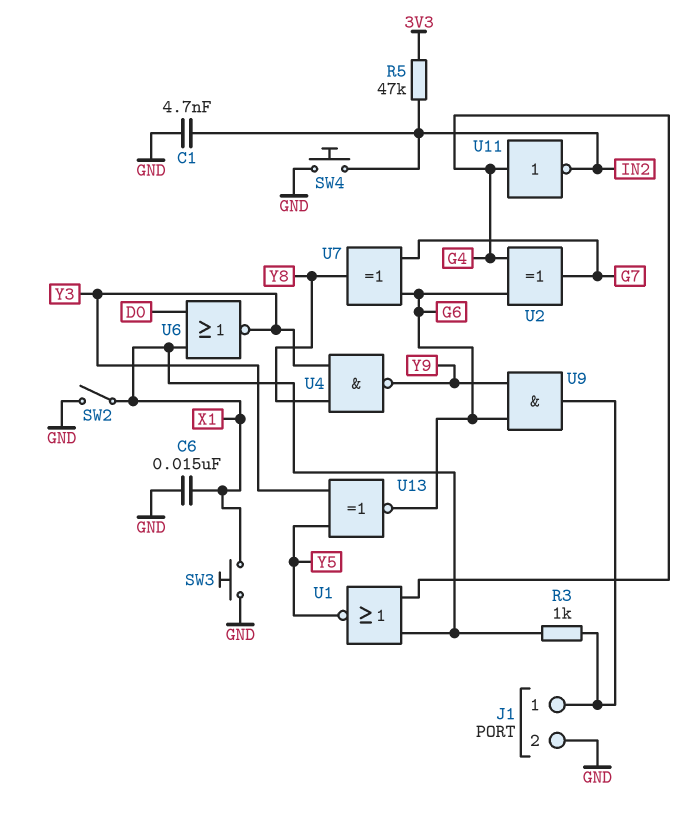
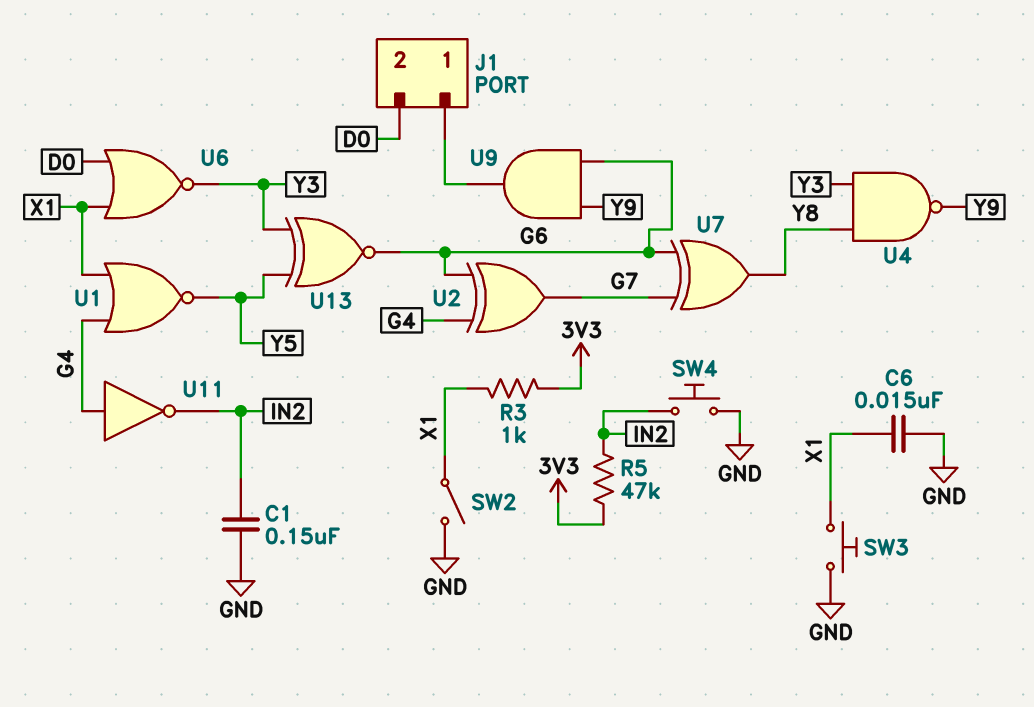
C1: 4.7nF (GND, IN2) -> 150nF (GND, IN2)
J1 pin 2: GND -> D0
R3: 1k (J1/1, X1) -> 1k (3V3, X1)

